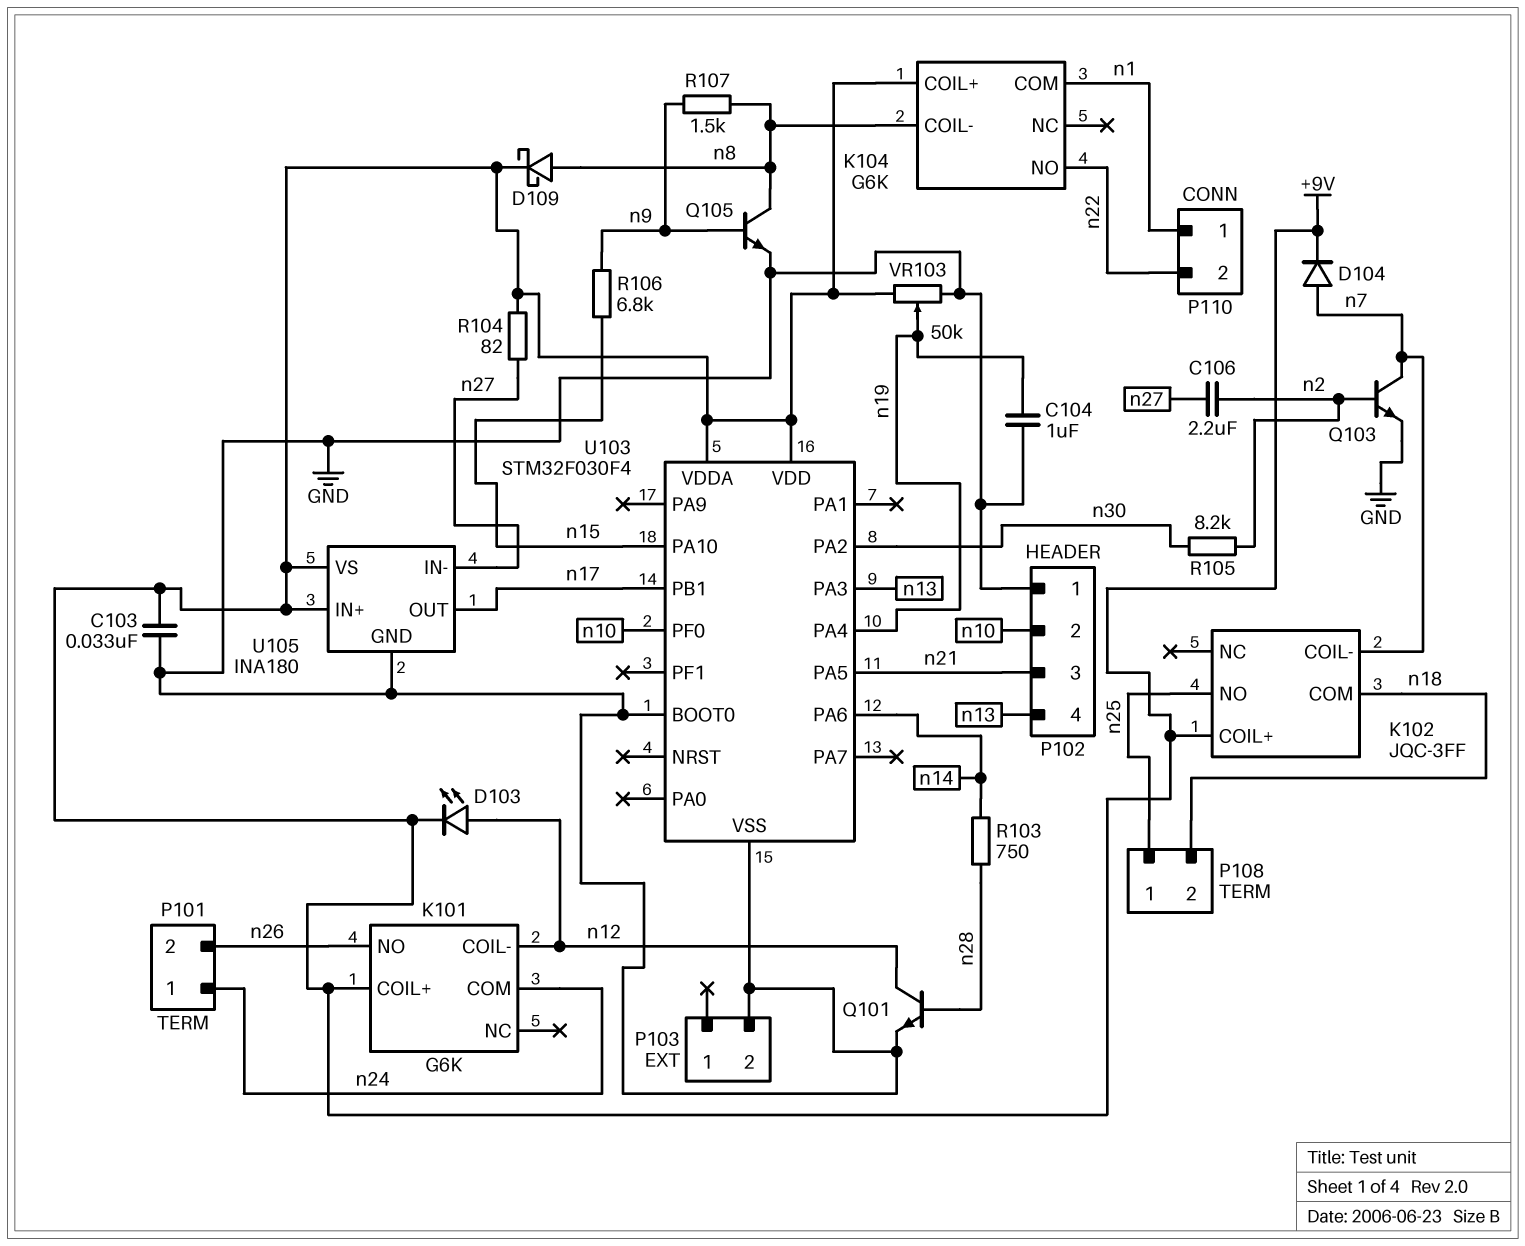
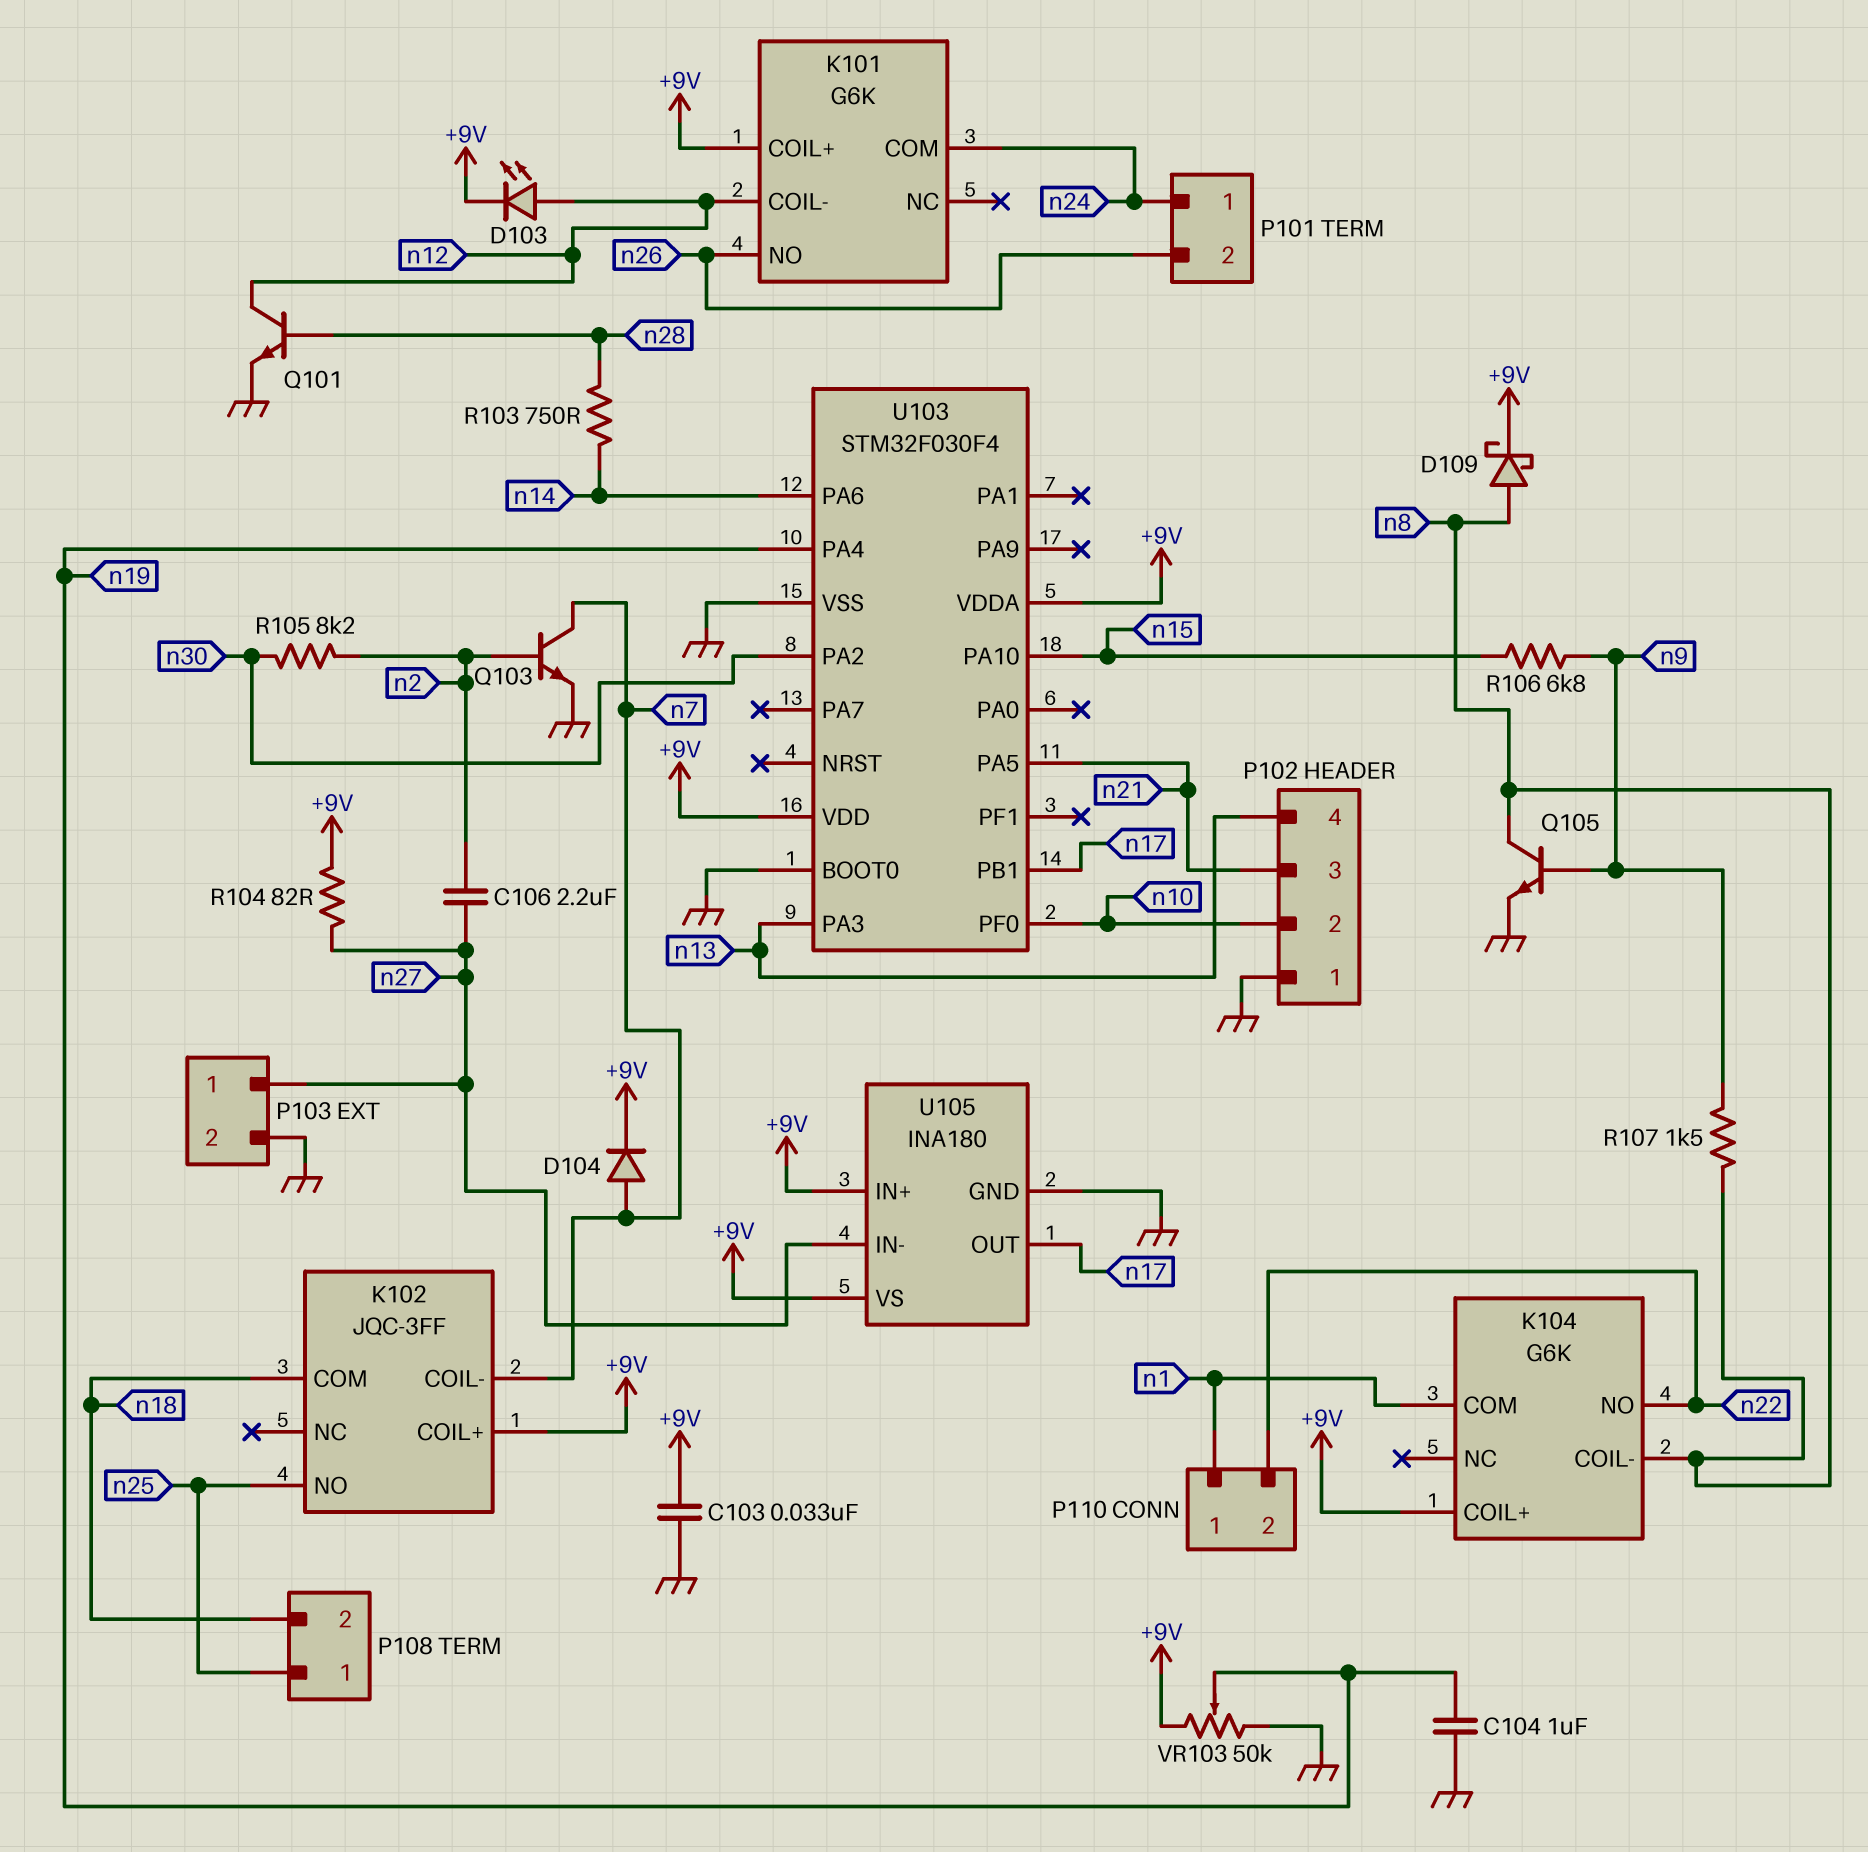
P103 pin 1: none -> n27

